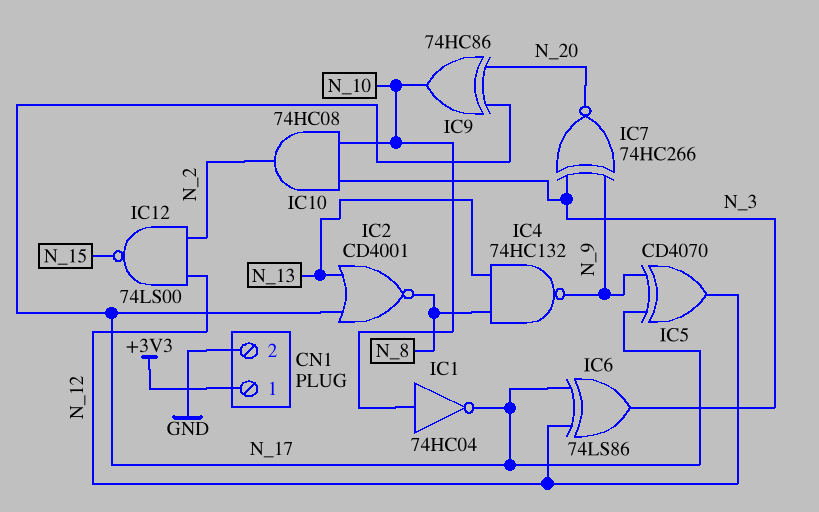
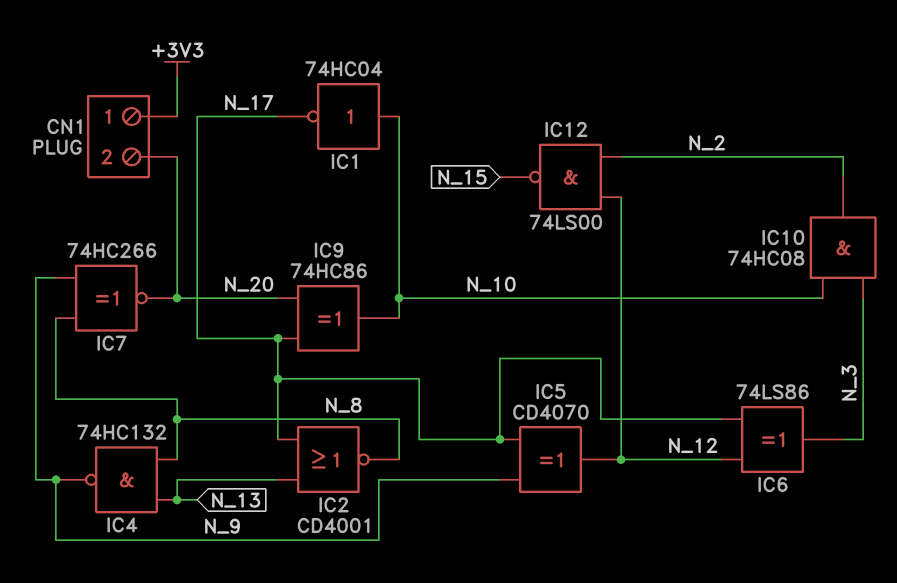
CN1 pin 2: GND -> N_20
IC7: XNOR 74HC266 (in N_3, in N_9, out N_20) -> XNOR 74HC266 (in N_8, in N_9, out N_20)

